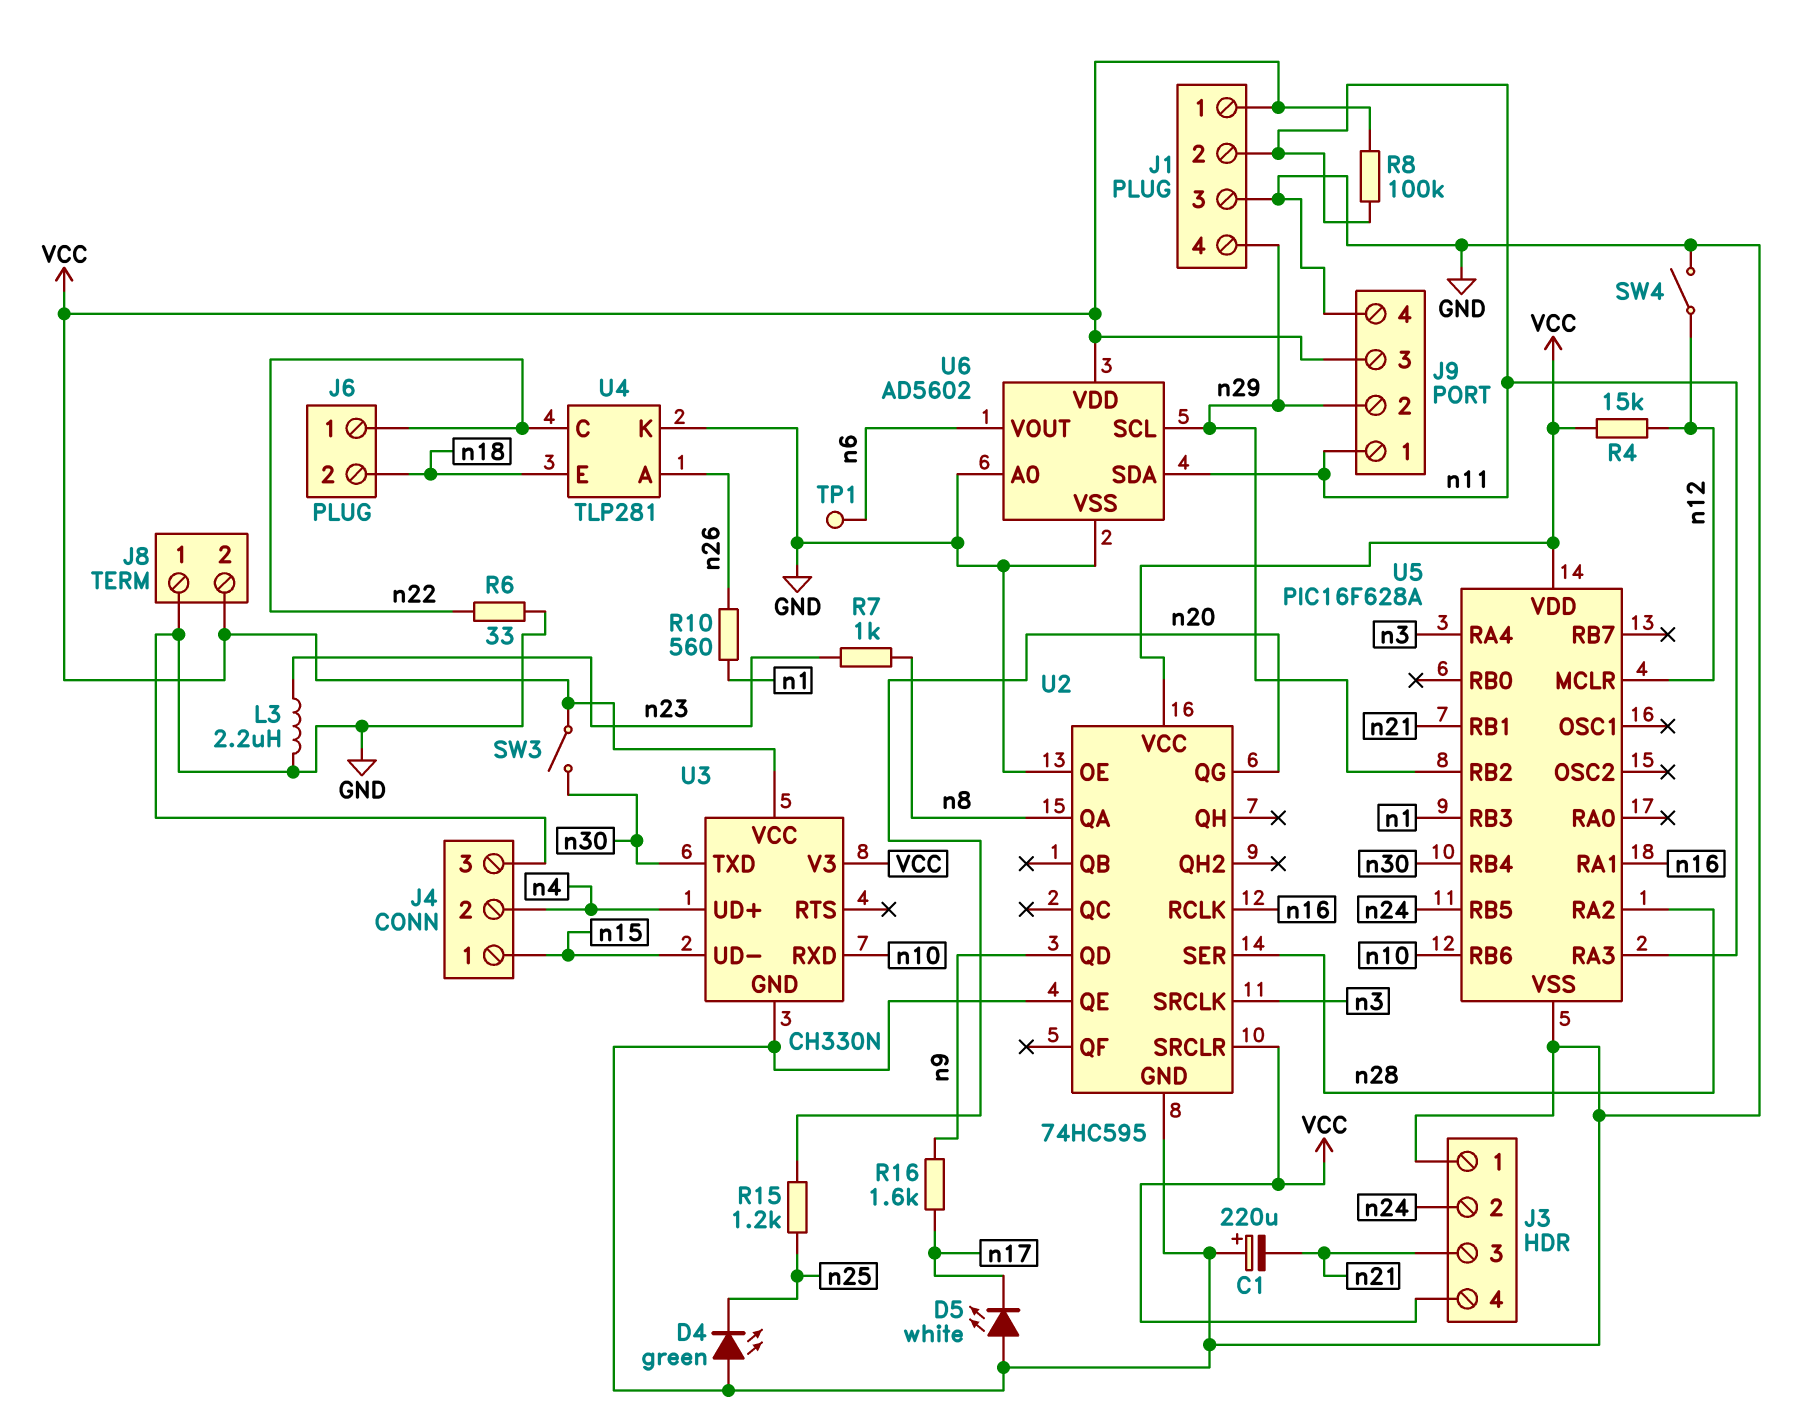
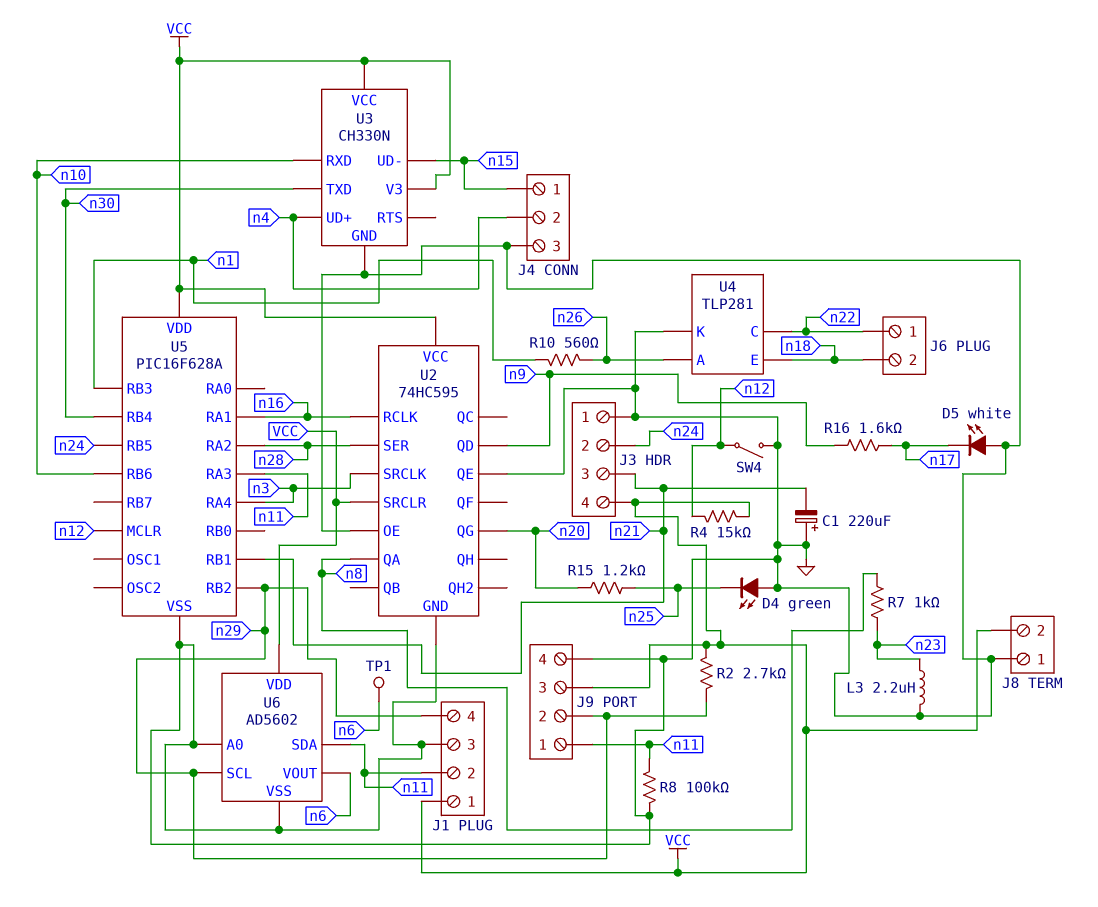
R2: none -> 2.7k (VCC, n29)
R6: 33 (GND, n22) -> none
R8: 100k (VCC, n11) -> 100k (GND, n11)
SW3: switch (VCC, n30) -> none

